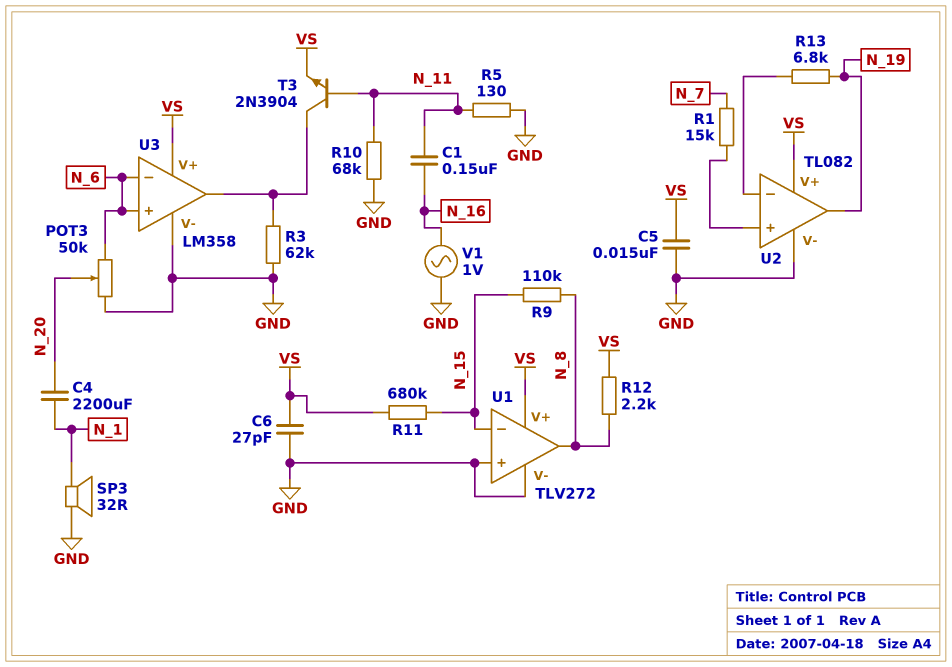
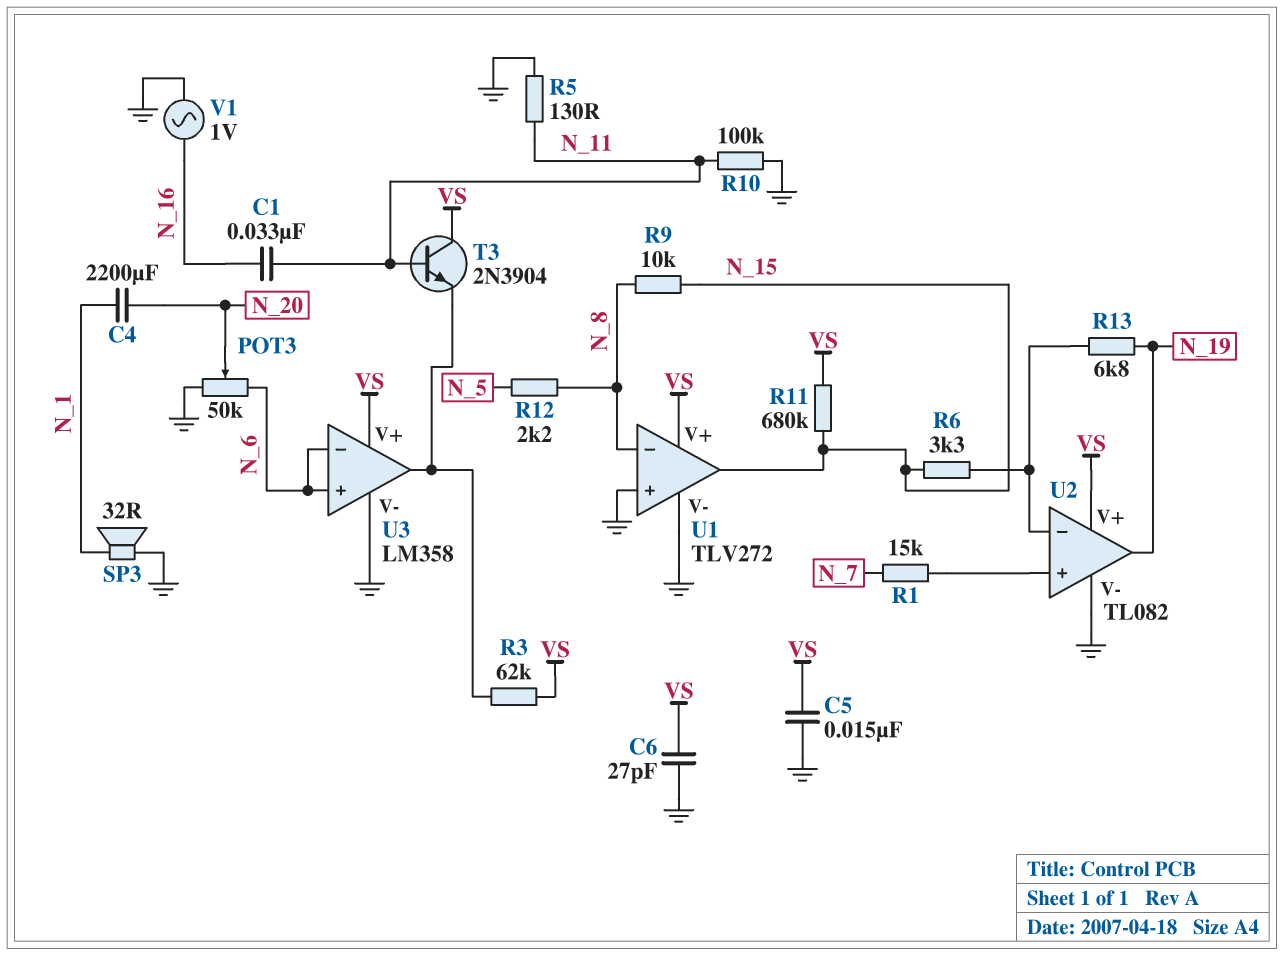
C1: 150nF (N_11, N_16) -> 33nF (N_11, N_16)
R3: 62k (GND, U3/out) -> 62k (U3/out, VS)
R6: none -> 3.3k (N_15, U2/in-)
R9: 110k (N_8, N_15) -> 10k (N_8, N_15)
R10: 68k (GND, N_11) -> 100k (GND, N_11)
R12: 2.2k (N_8, VS) -> 2.2k (N_5, N_8)
T3: NPN 2N3904 (B N_11, C U3/out, E VS) -> NPN 2N3904 (B N_11, C VS, E U3/out)
U1 pin in-: N_15 -> N_8
U1 pin out: N_8 -> N_15

